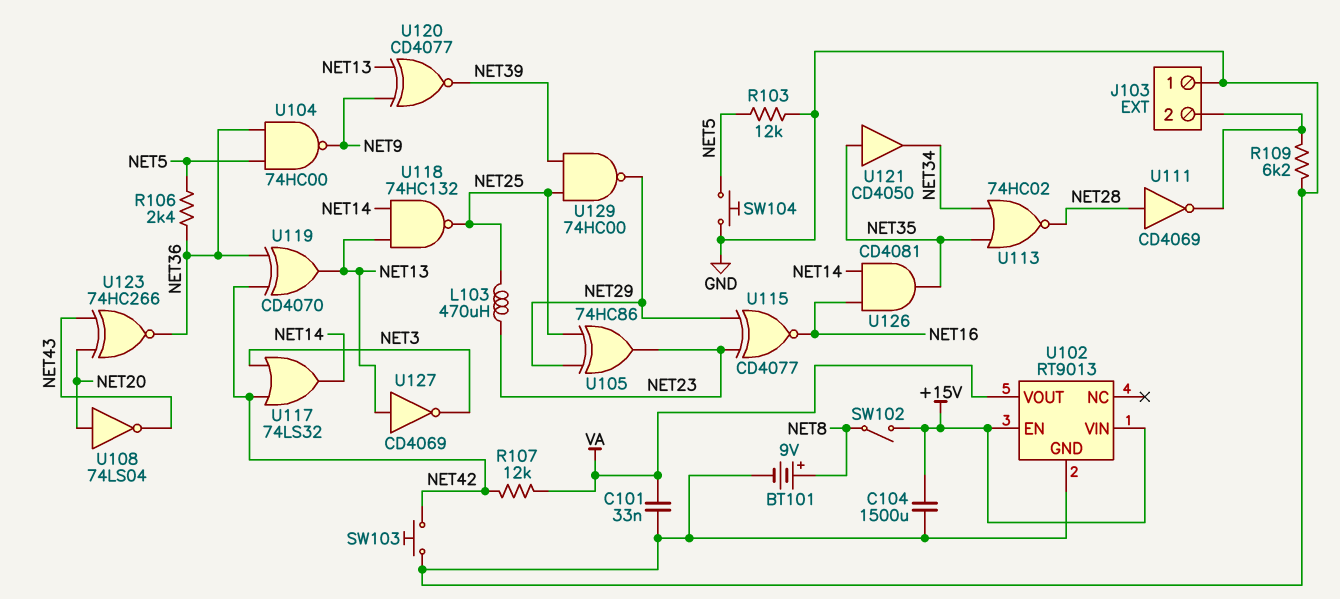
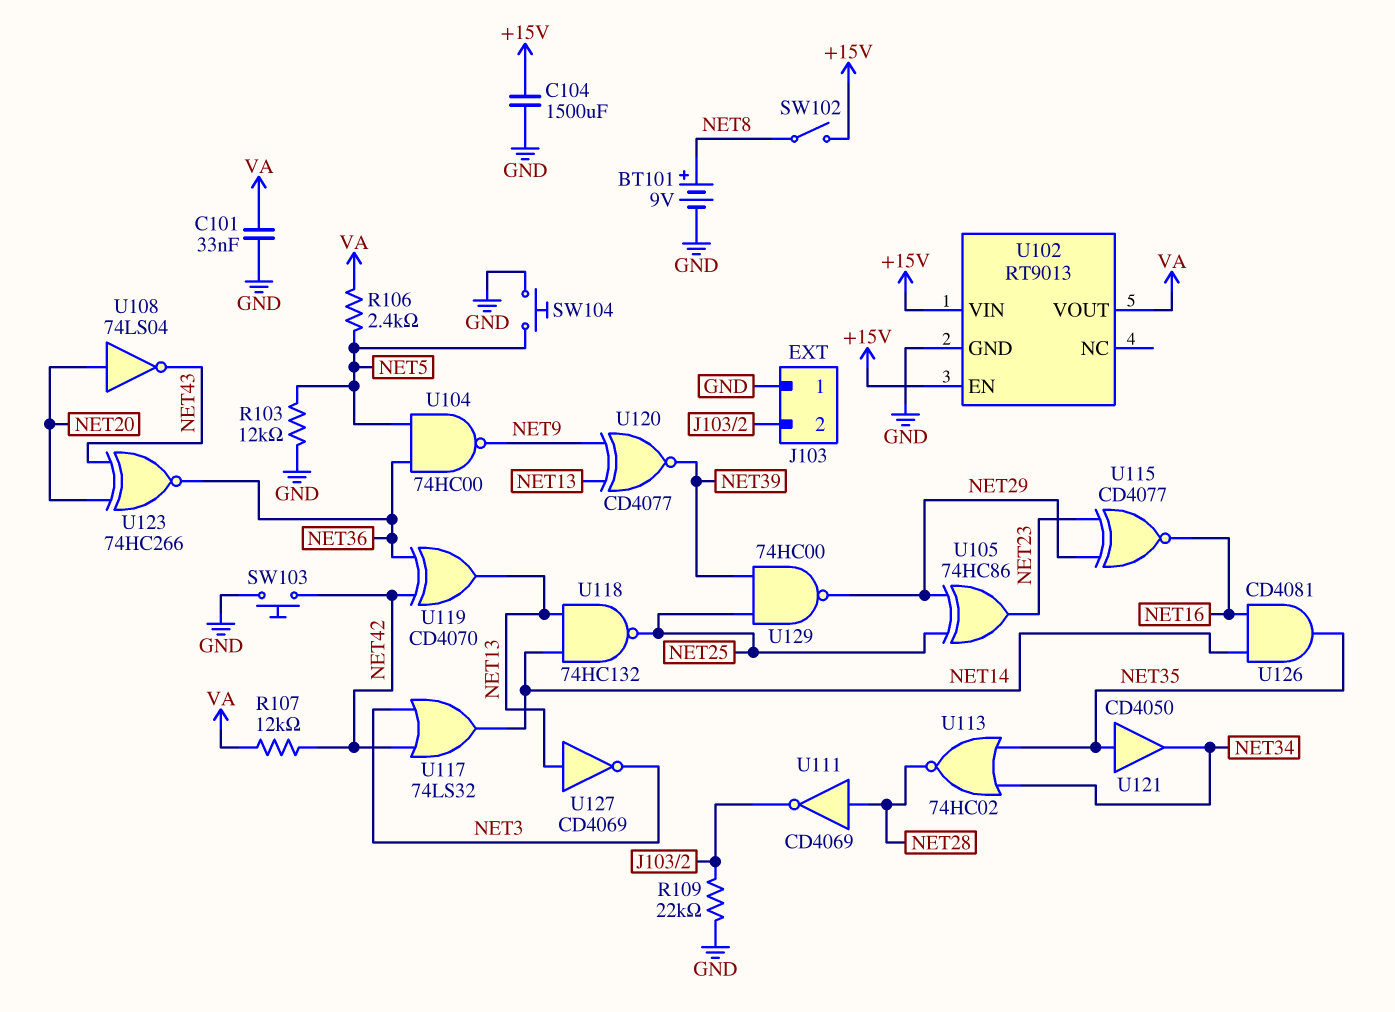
L103: 470uH (NET23, NET25) -> none
R106: 2.4k (NET5, NET36) -> 2.4k (NET5, VA)
R109: 6.2k (GND, J103/2) -> 22k (GND, J103/2)

